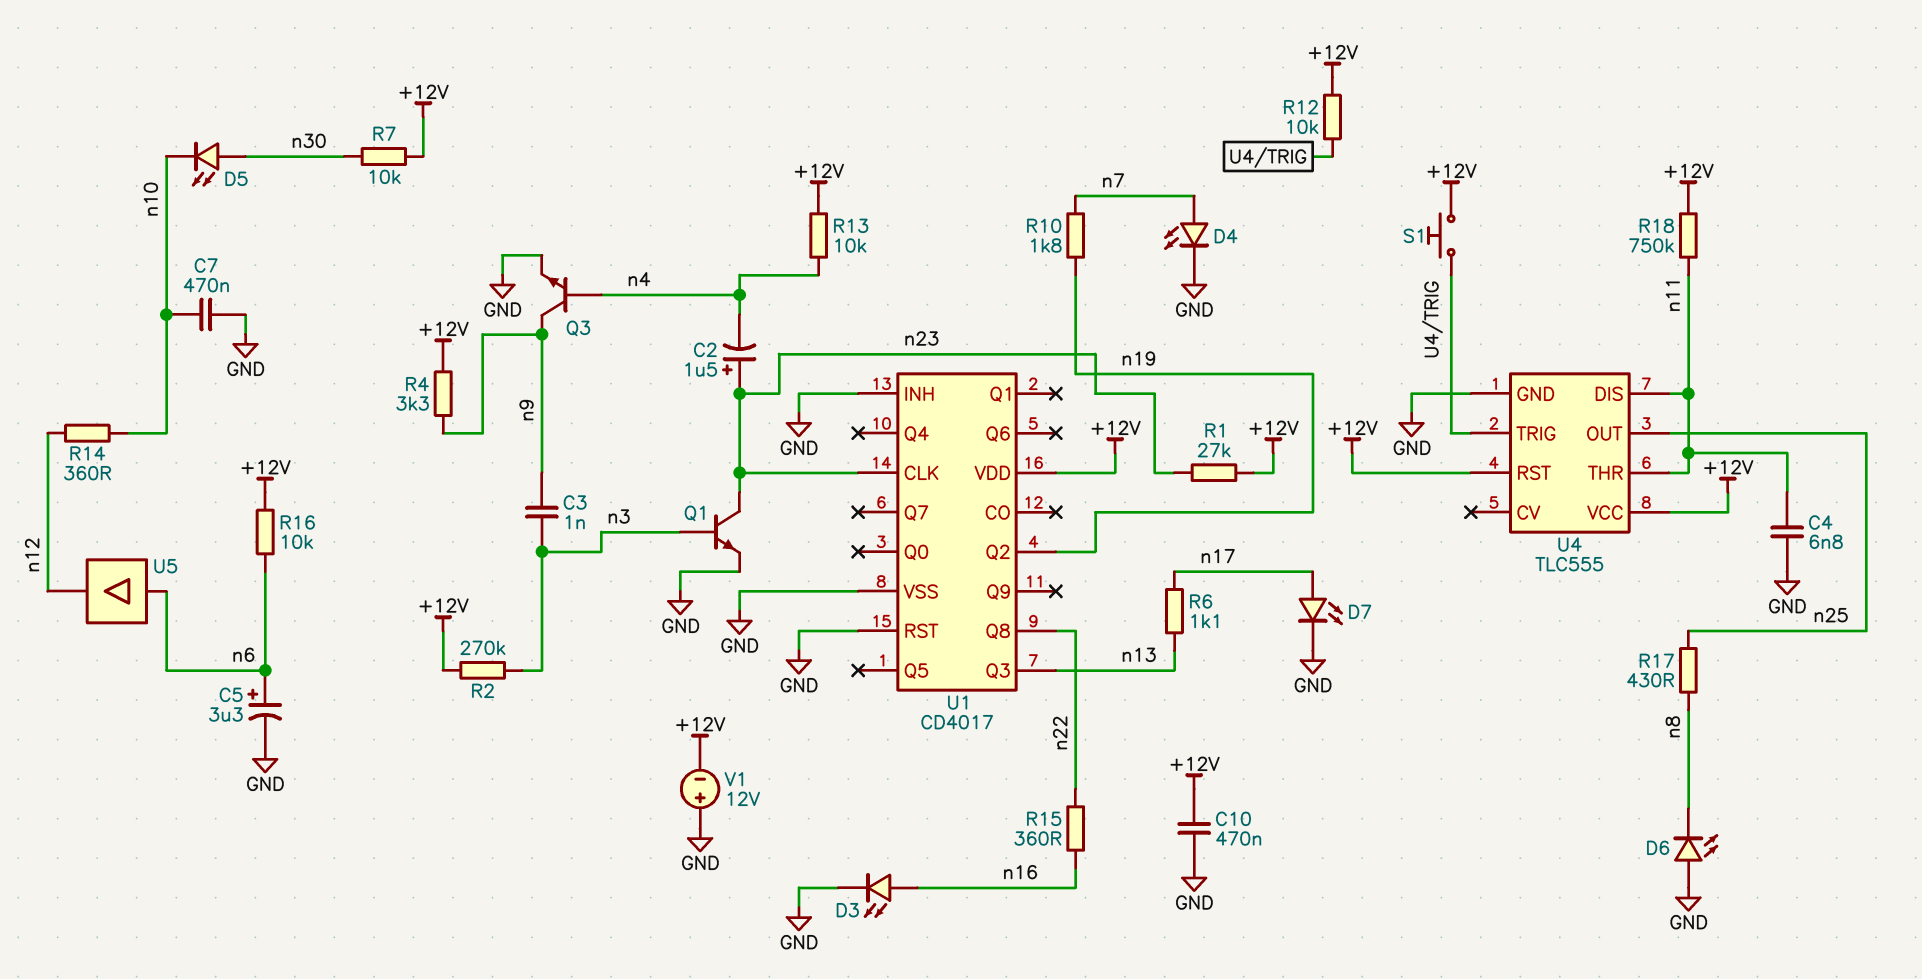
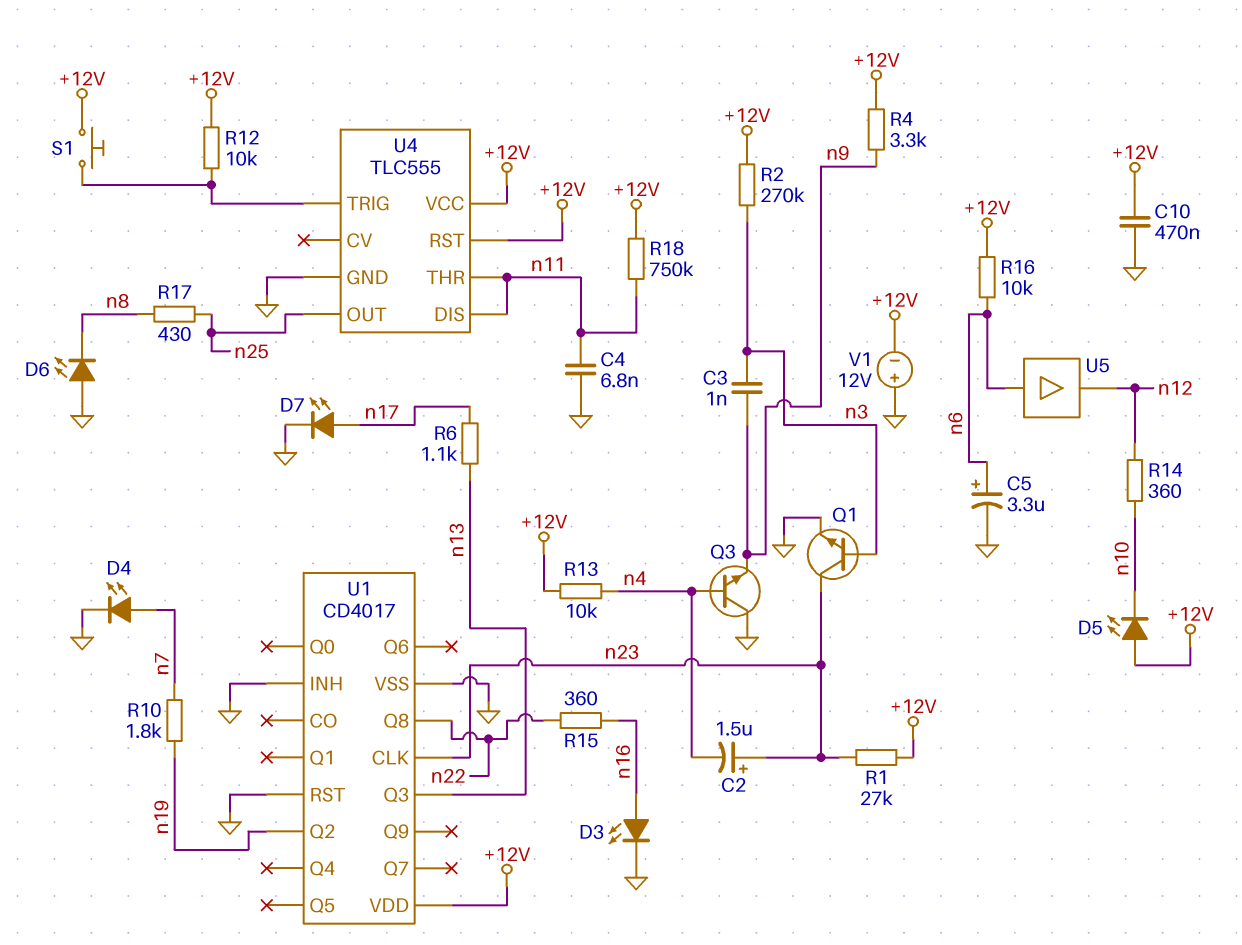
C7: 470nF (GND, n10) -> none
D5: LED (A n30, K n10) -> LED (A +12V, K n10)
Q3: NPN (B n4, C n9, E GND) -> NPN (B n4, C GND, E n9)
R7: 10k (+12V, n30) -> none

